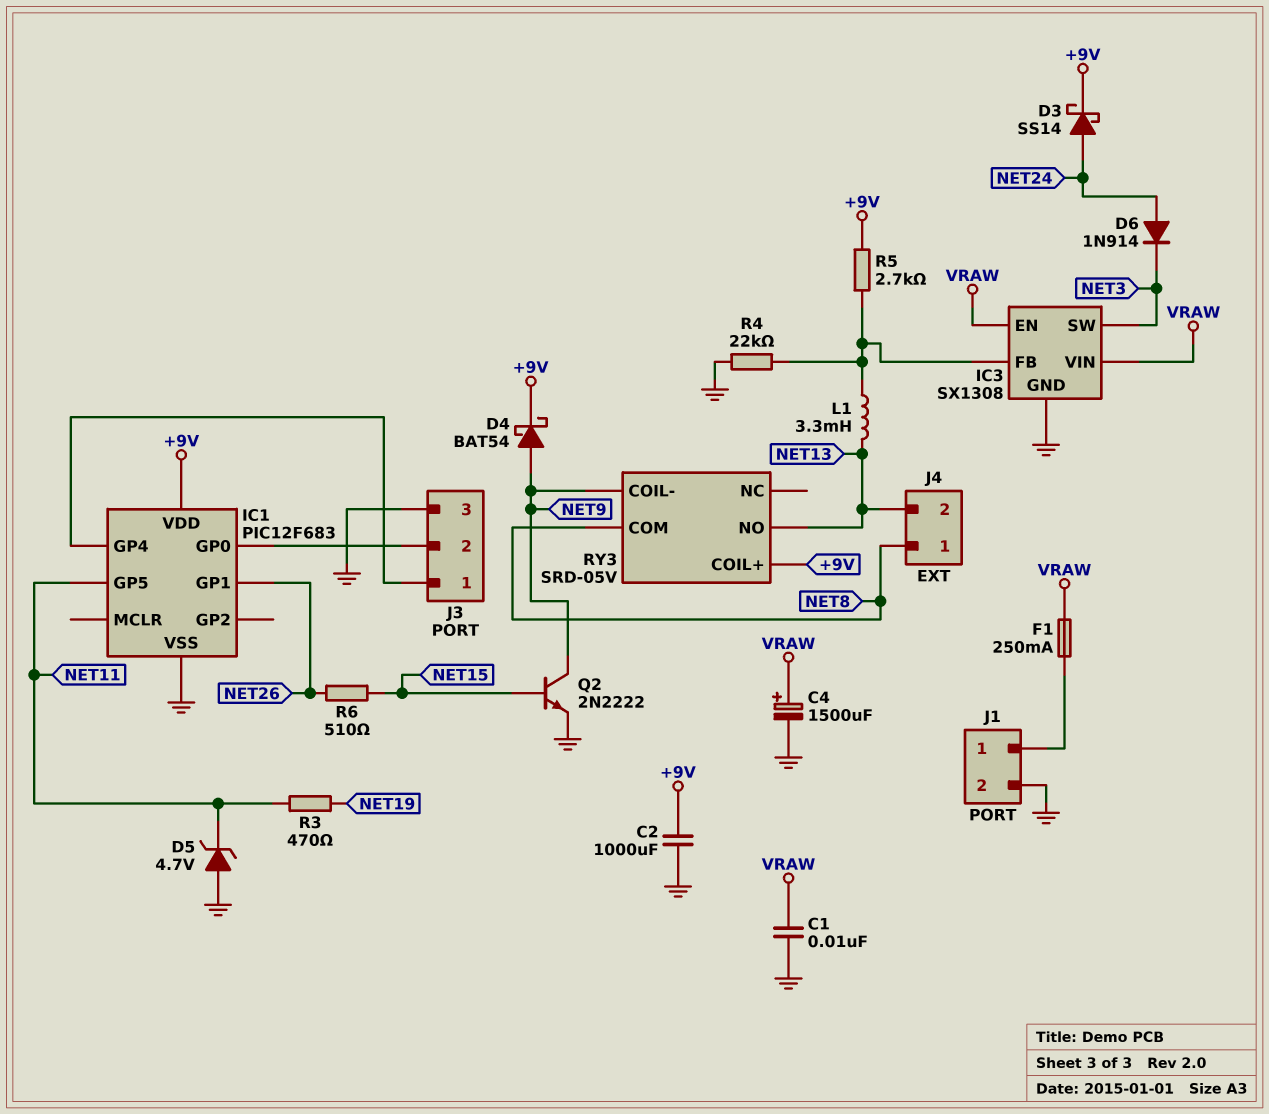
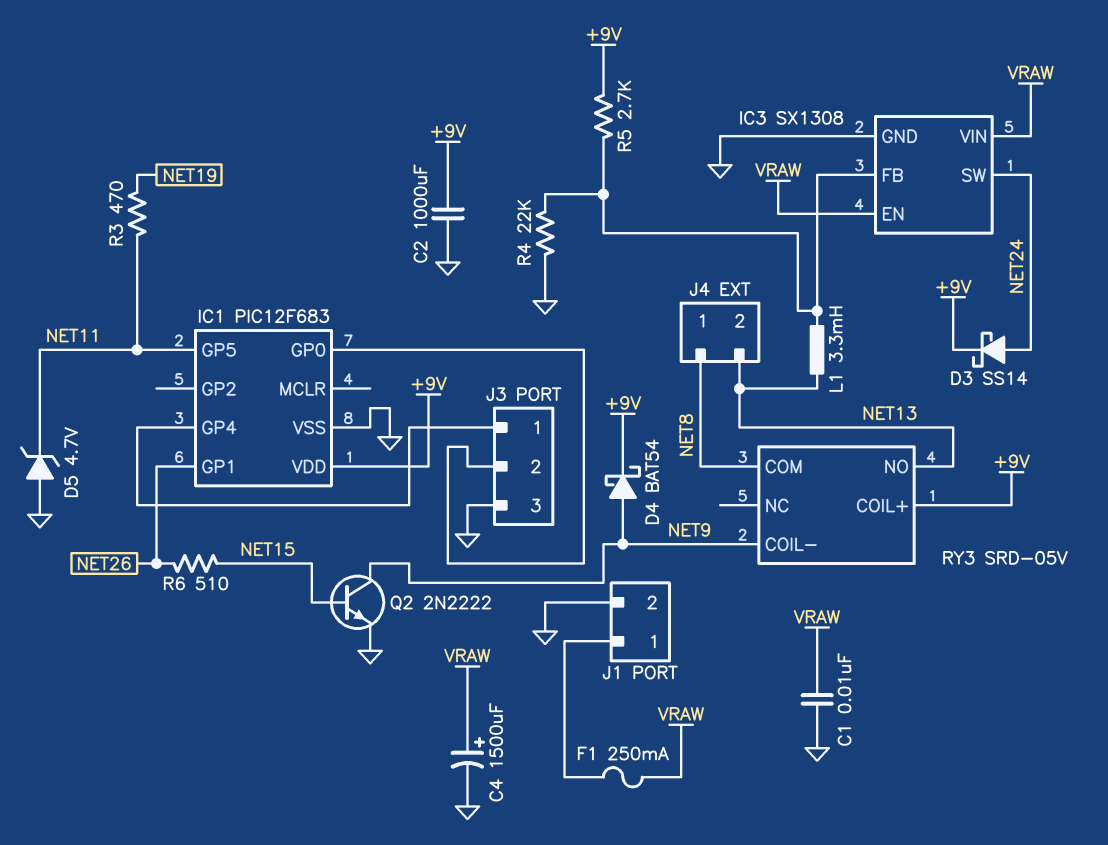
D6: diode 1N914 (A NET24, K NET3) -> none
IC3 pin SW: NET3 -> NET24

